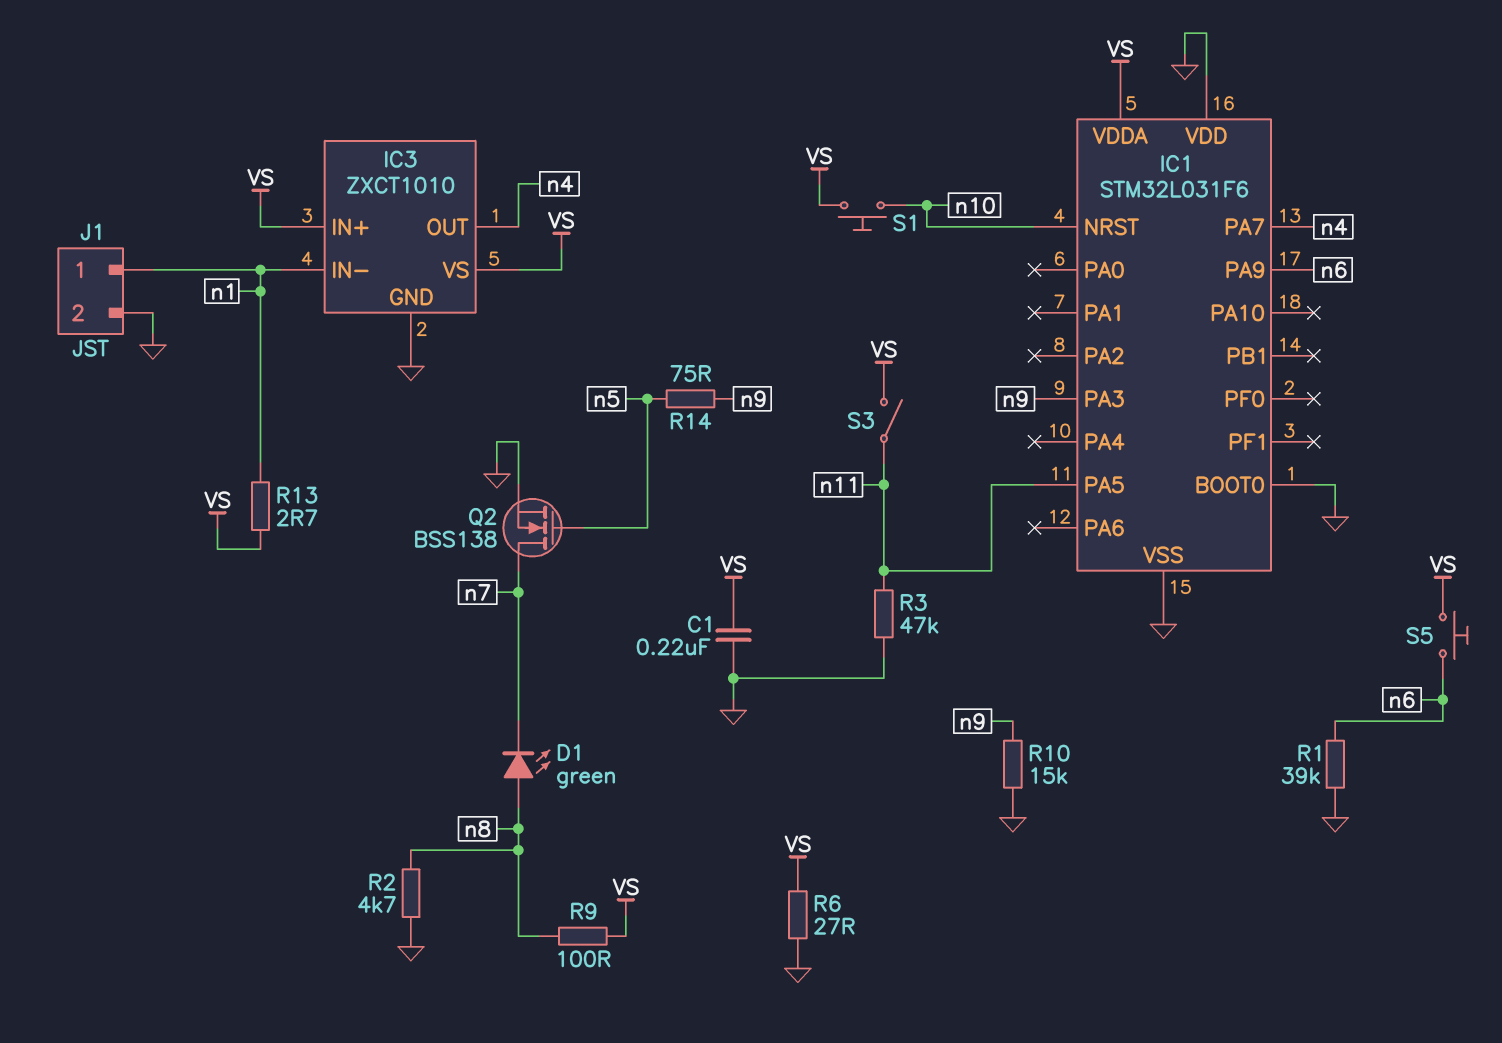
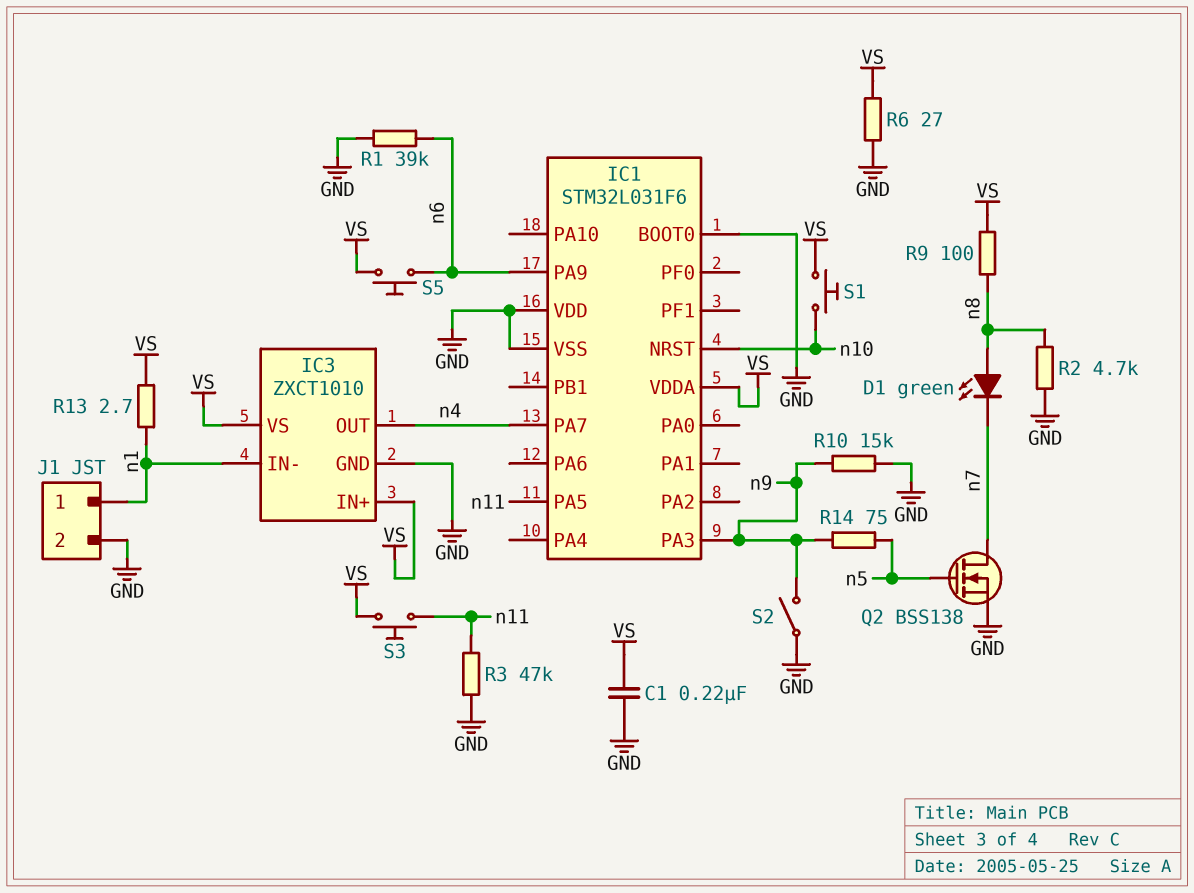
S2: none -> switch (GND, n9)
S3: switch (VS, n11) -> button (VS, n11)

